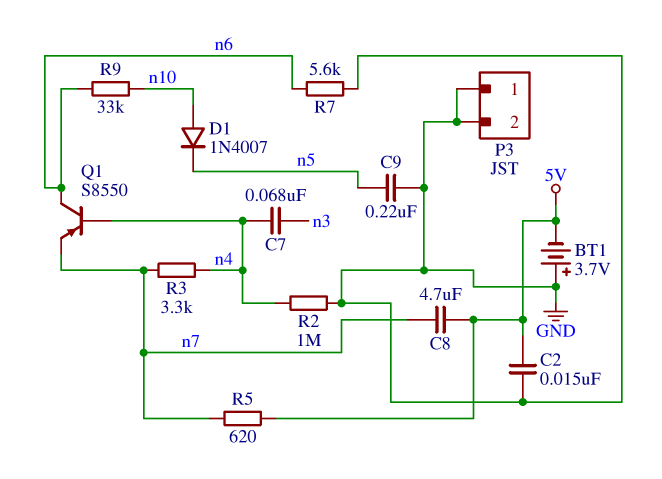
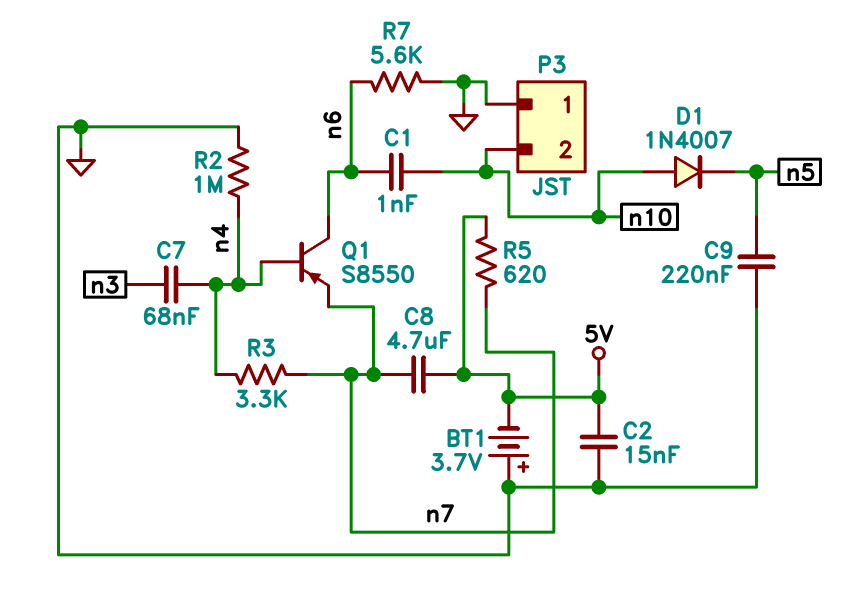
C1: none -> 1nF (n6, n10)
P3 pin 2: GND -> n10
R9: 33k (n6, n10) -> none

